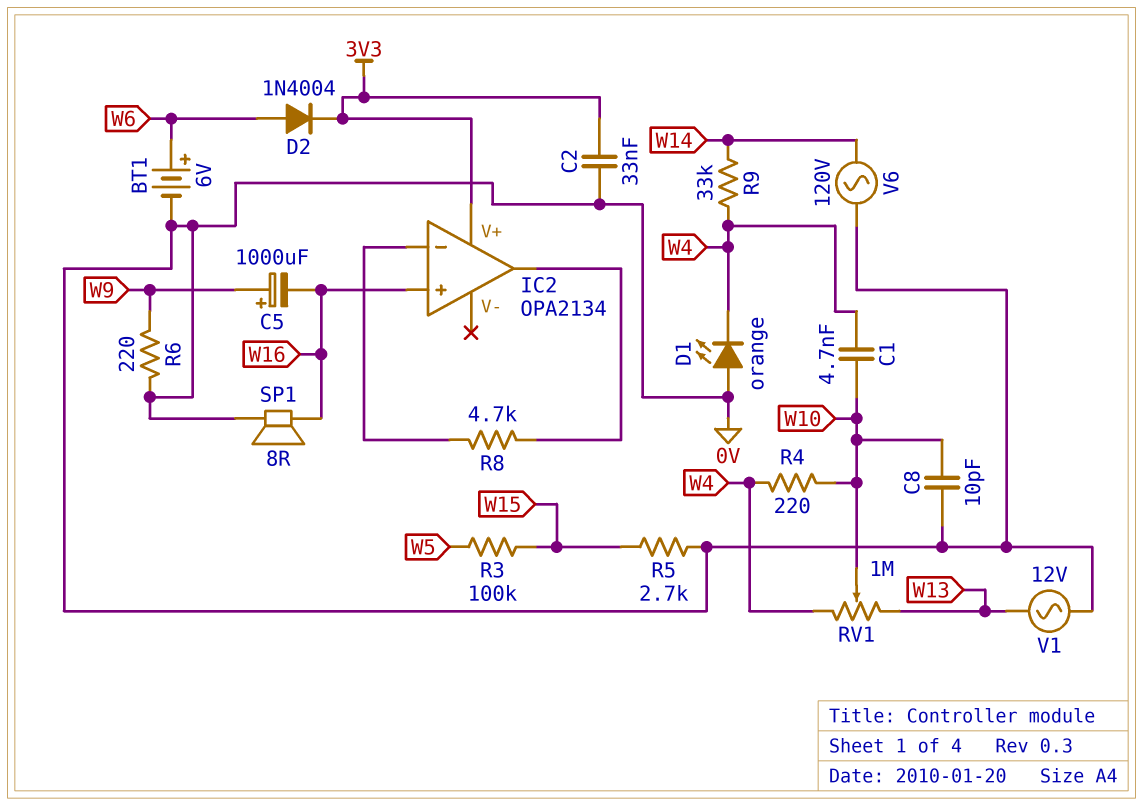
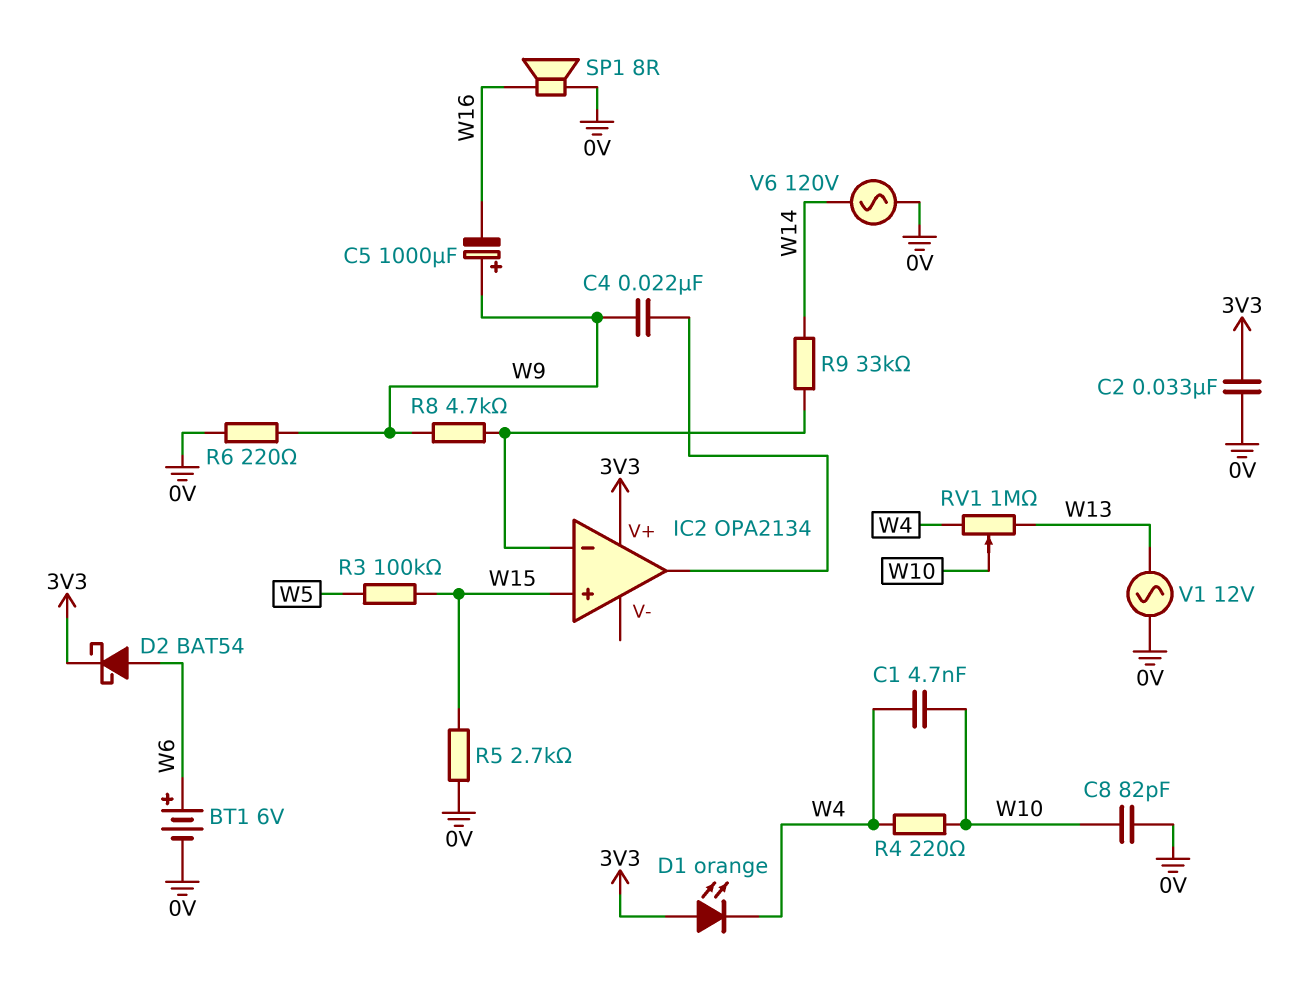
C4: none -> 22nF (IC2/out, W9)
C8: 10pF (0V, W10) -> 82pF (0V, W10)
D1: LED orange (A 0V, K W4) -> LED orange (A 3V3, K W4)
D2: diode 1N4004 (A W6, K 3V3) -> schottky BAT54 (A W6, K 3V3)
IC2 pin in+: W16 -> W15
R8: 4.7k (IC2/in-, IC2/out) -> 4.7k (IC2/in-, W9)
R9: 33k (W4, W14) -> 33k (IC2/in-, W14)

